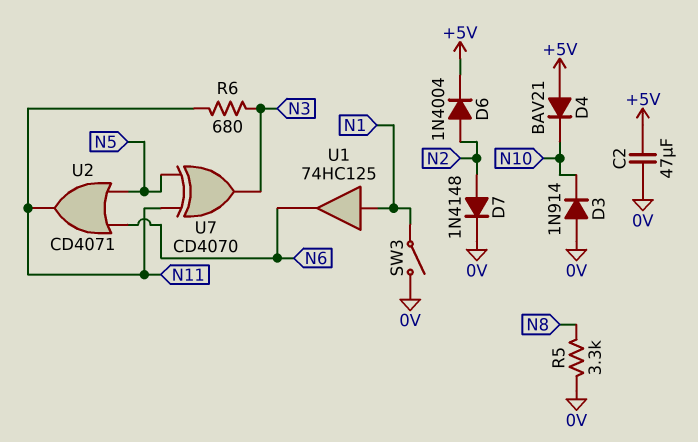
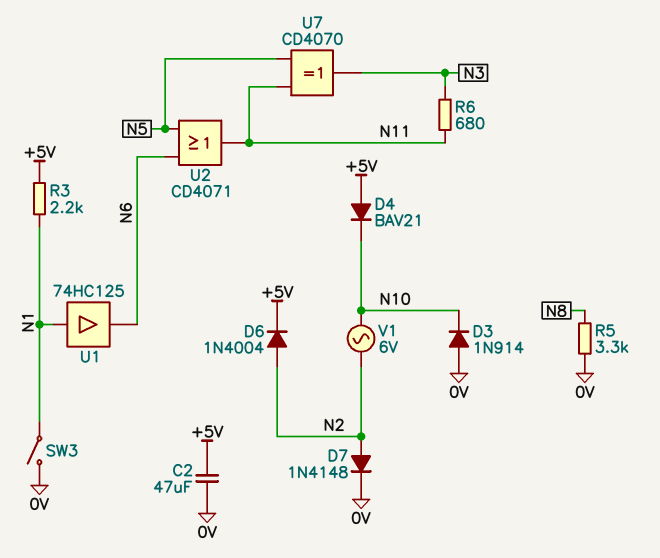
R3: none -> 2.2k (+5V, N1)
V1: none -> AC 6V (N2, N10)

